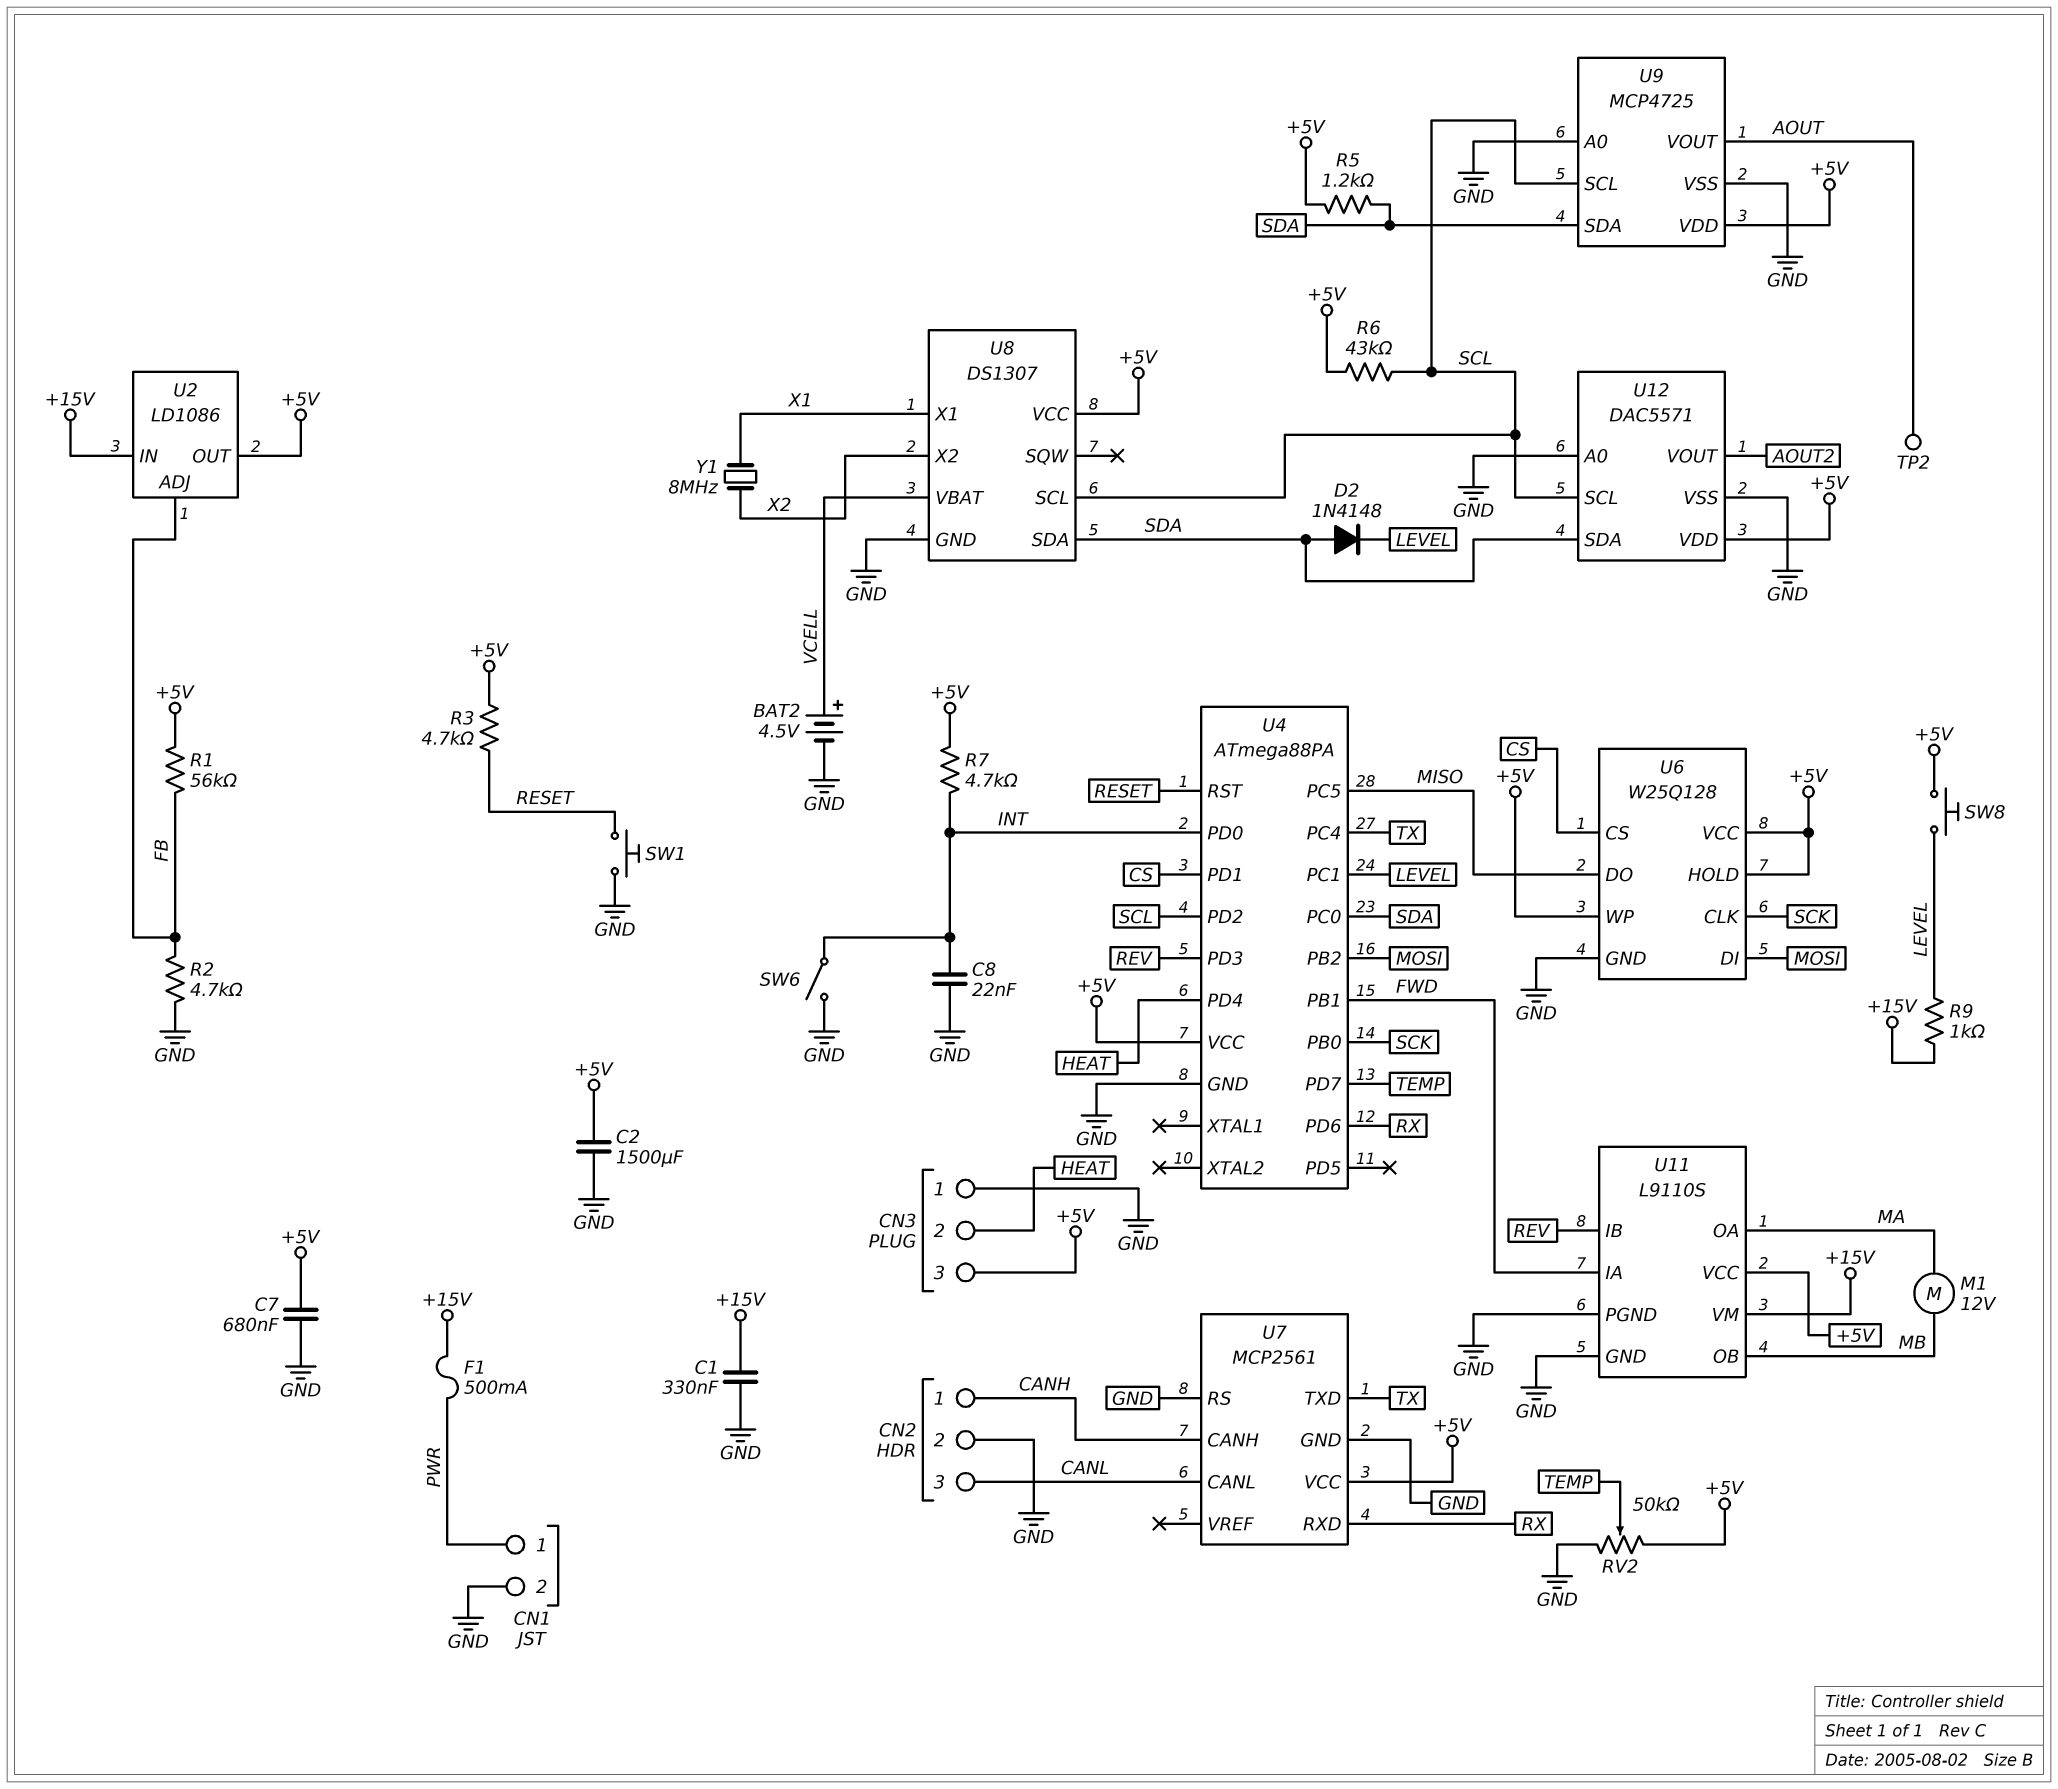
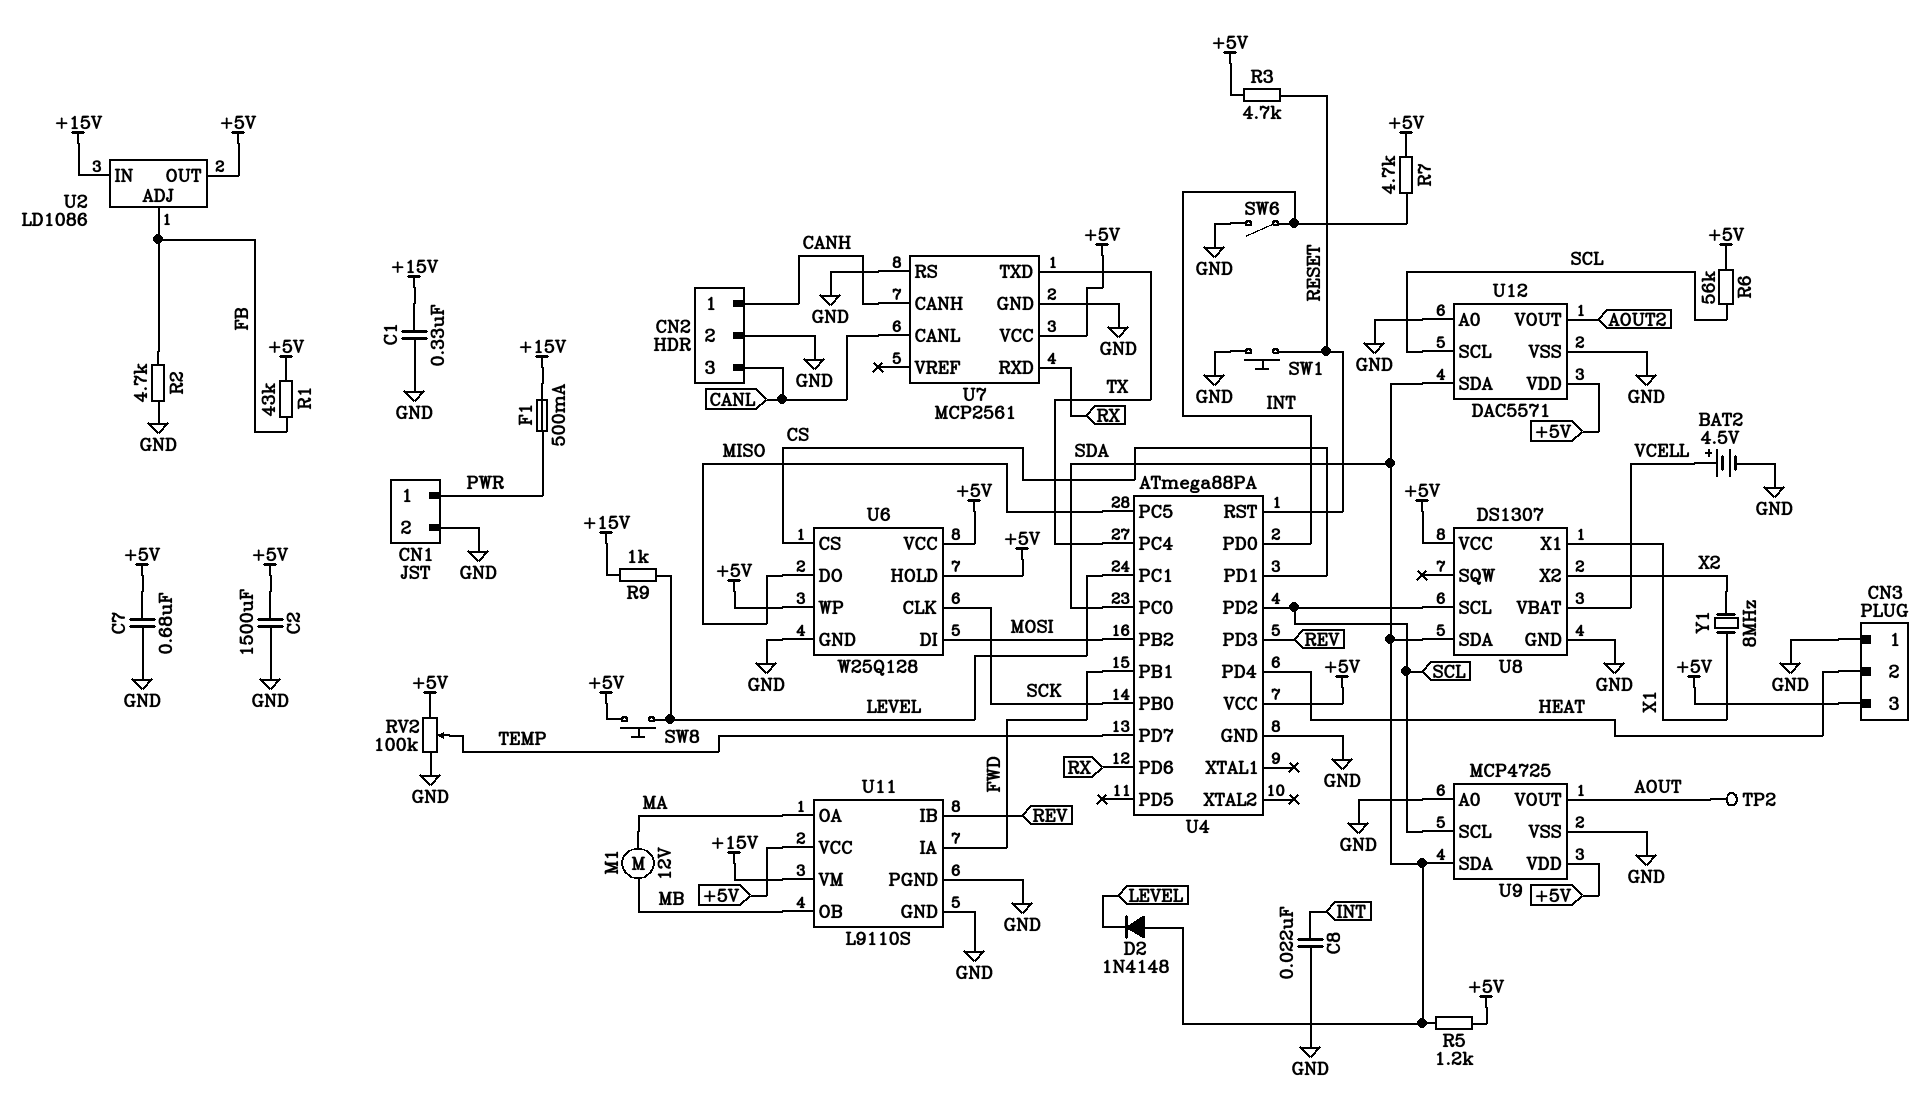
R1: 56k (+5V, FB) -> 43k (+5V, FB)
R6: 43k (+5V, SCL) -> 56k (+5V, SCL)
RV2: 50k (+5V, GND, wiper TEMP) -> 100k (+5V, GND, wiper TEMP)

